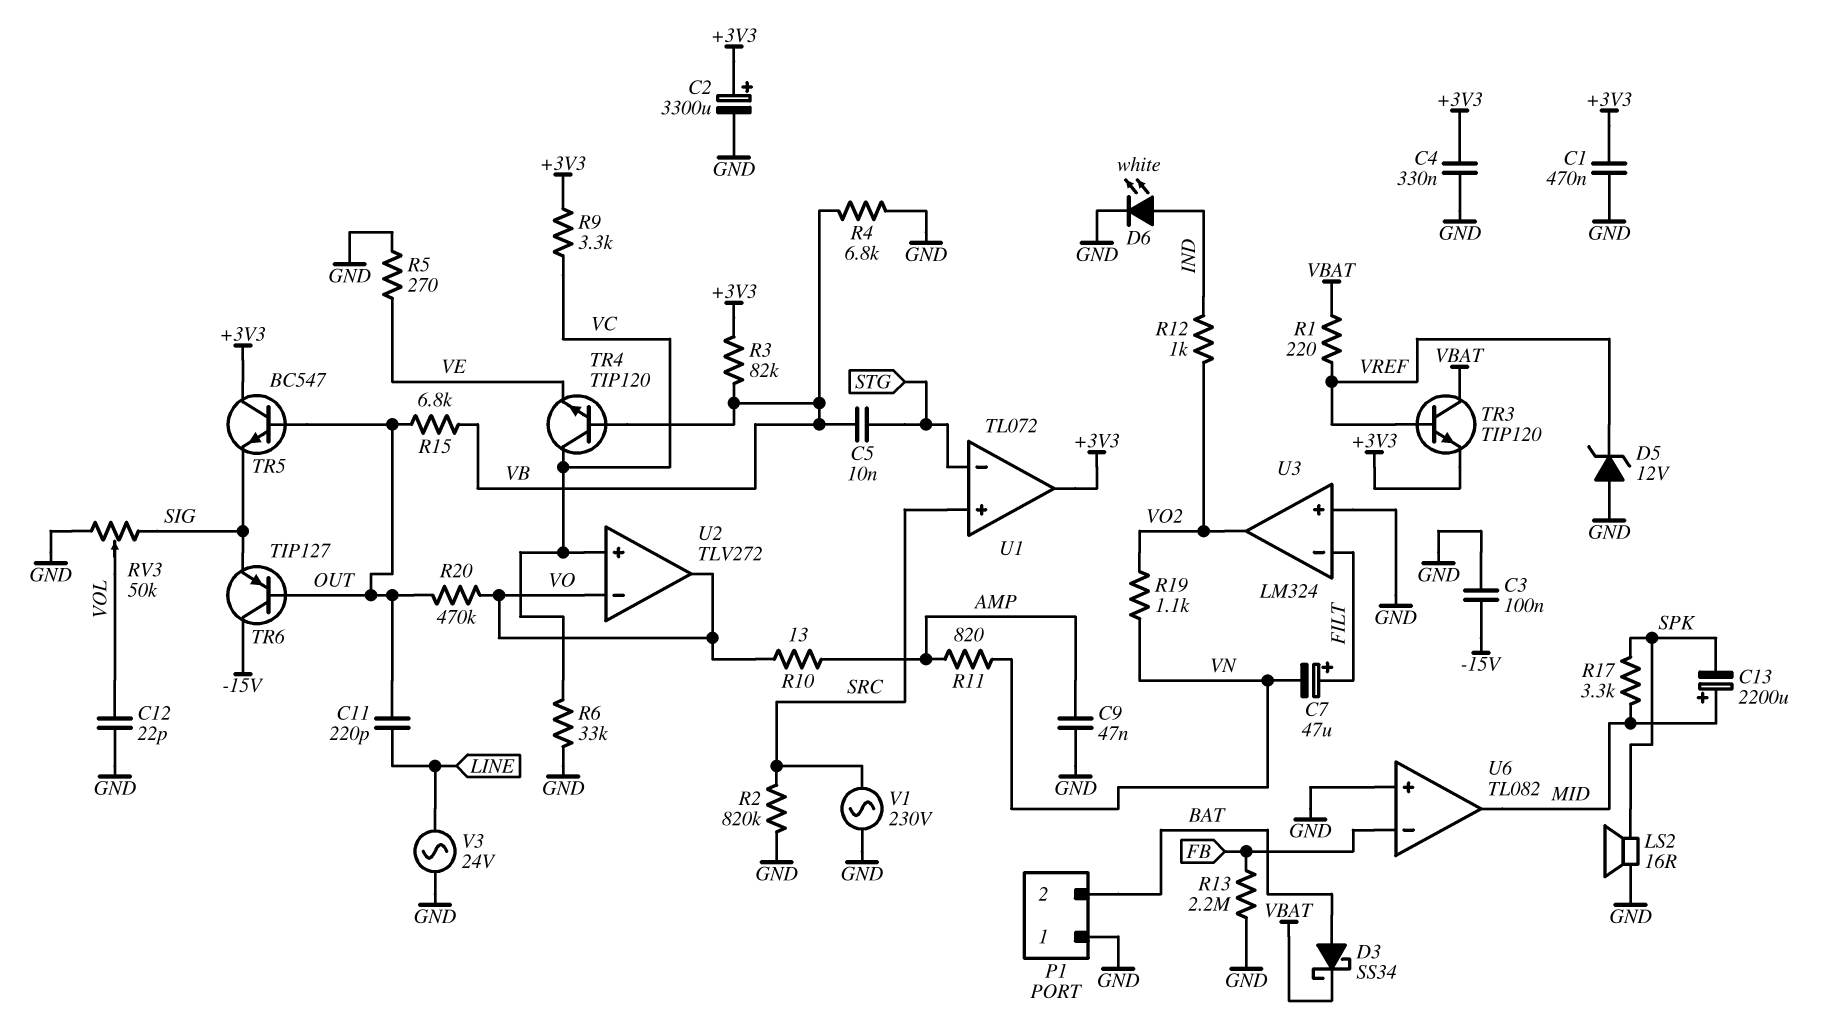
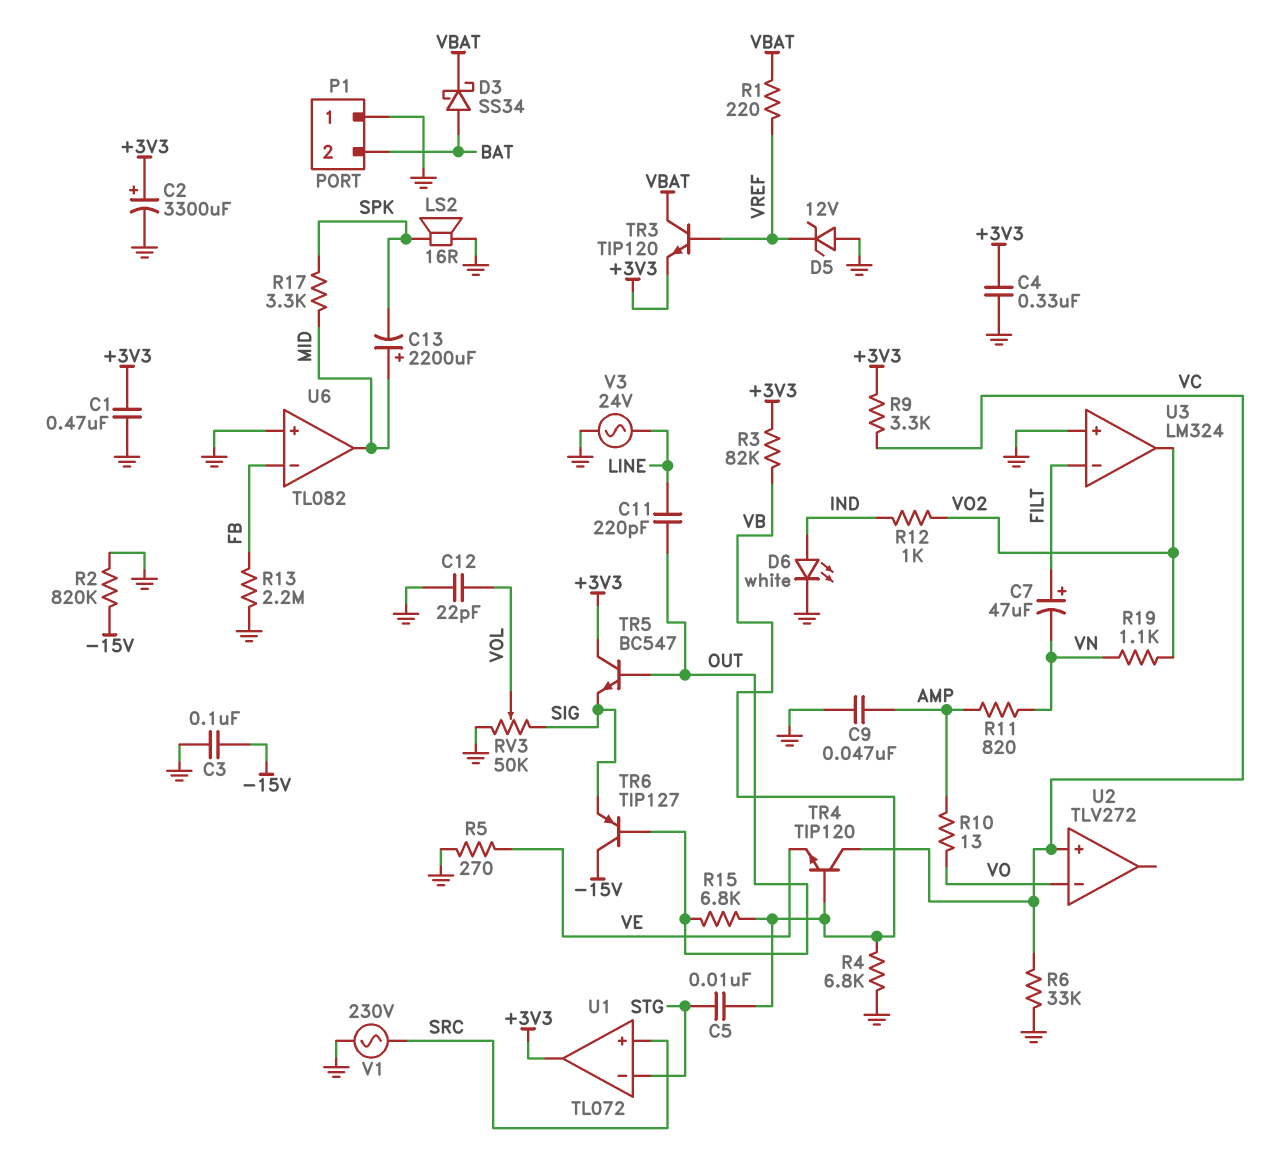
R2: 820k (GND, SRC) -> 820k (-15V, GND)
R20: 470k (OUT, VO) -> none
U2 pin out: VO -> none

